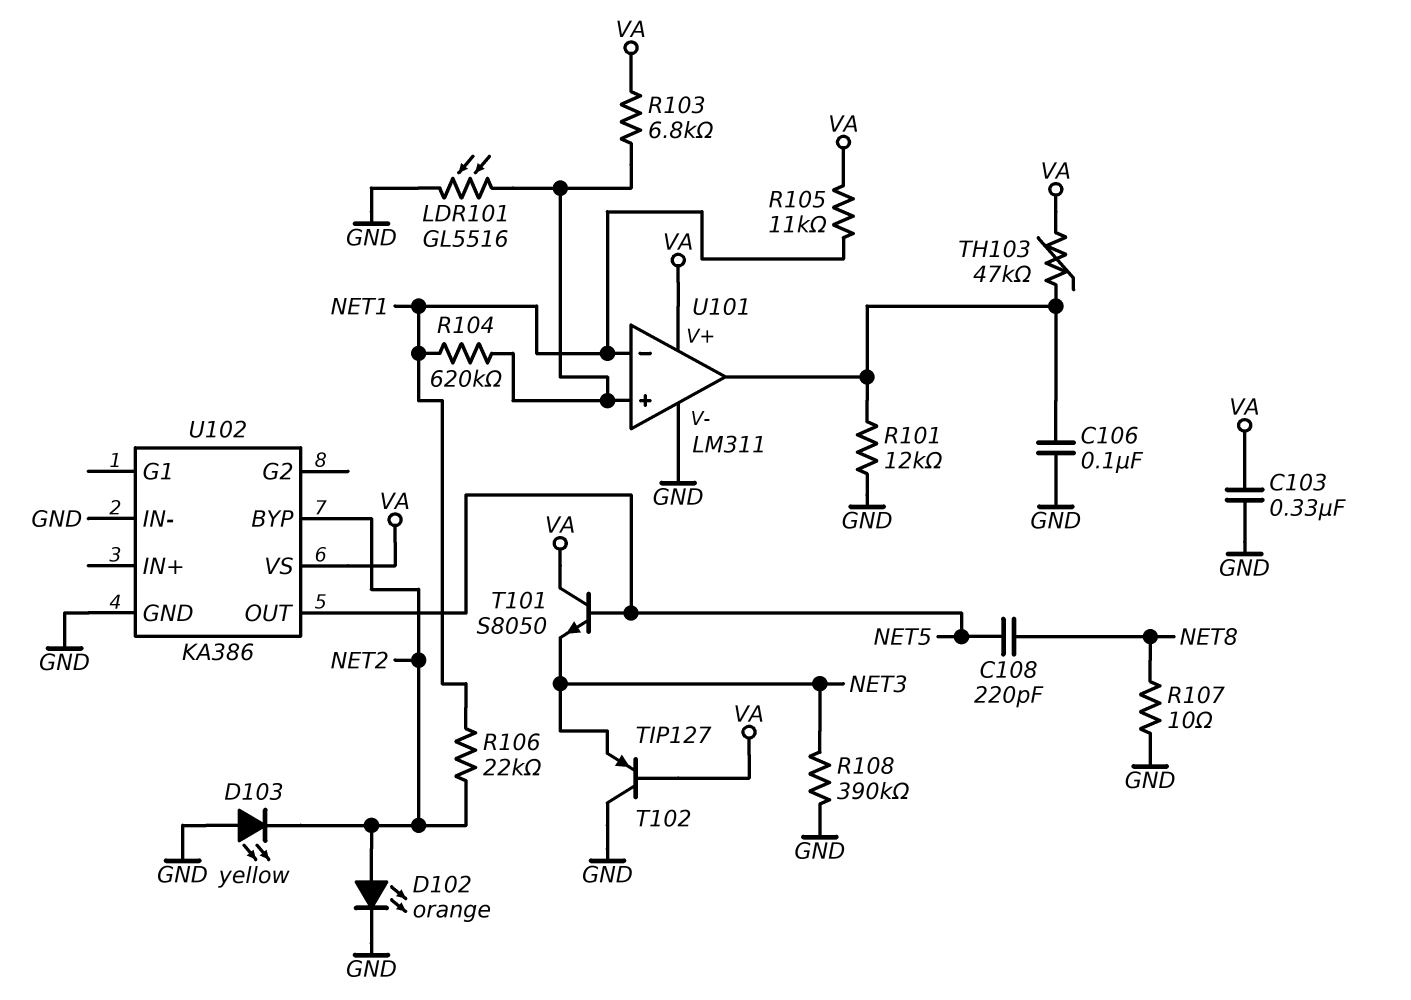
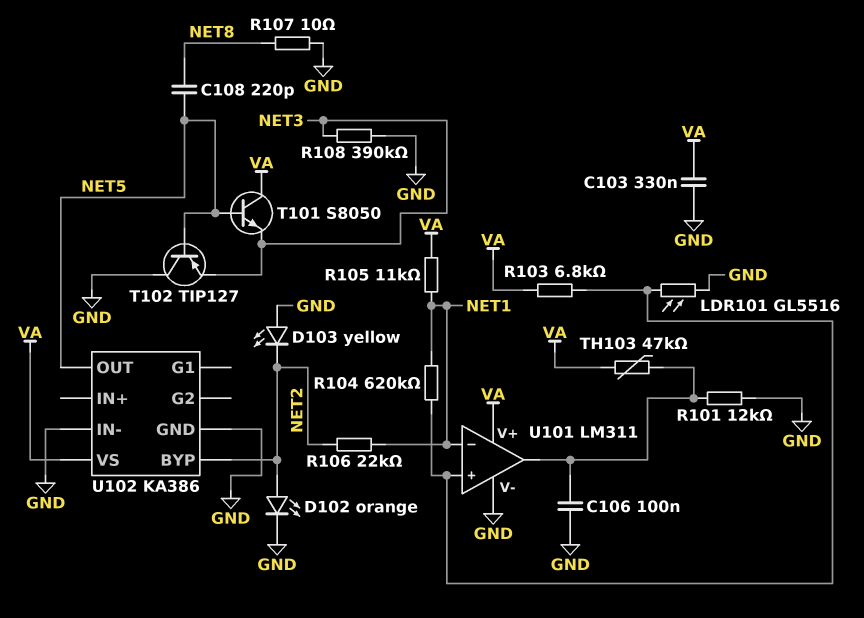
T102: PNP TIP127 (B VA, C GND, E NET3) -> PNP TIP127 (B NET5, C GND, E NET3)

